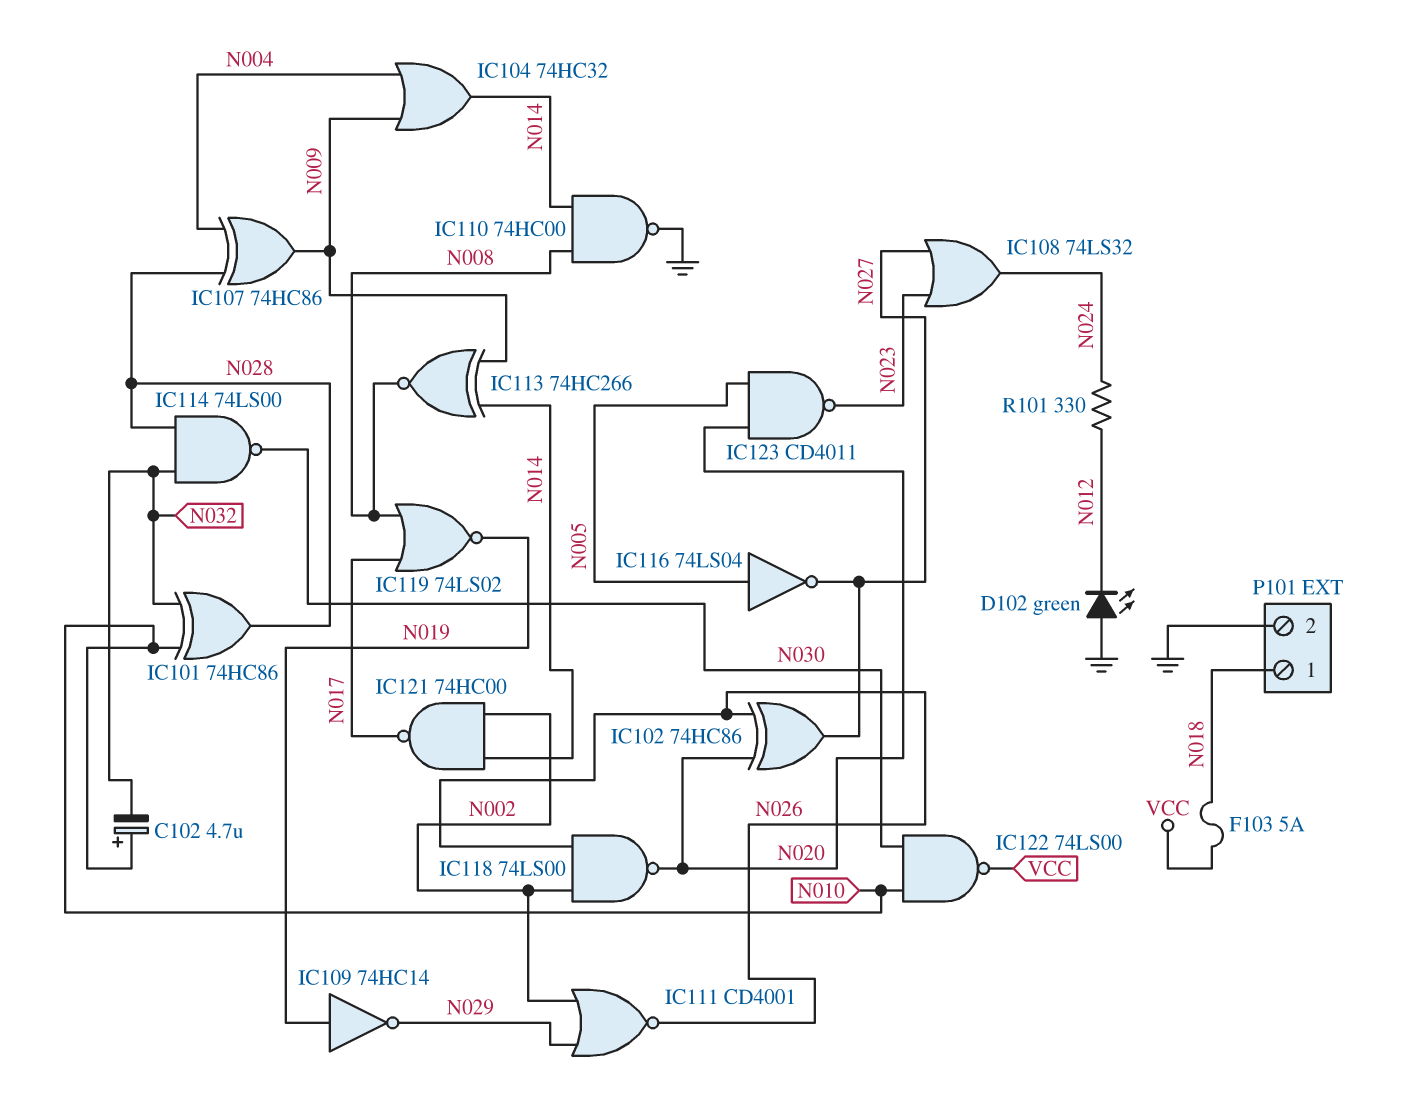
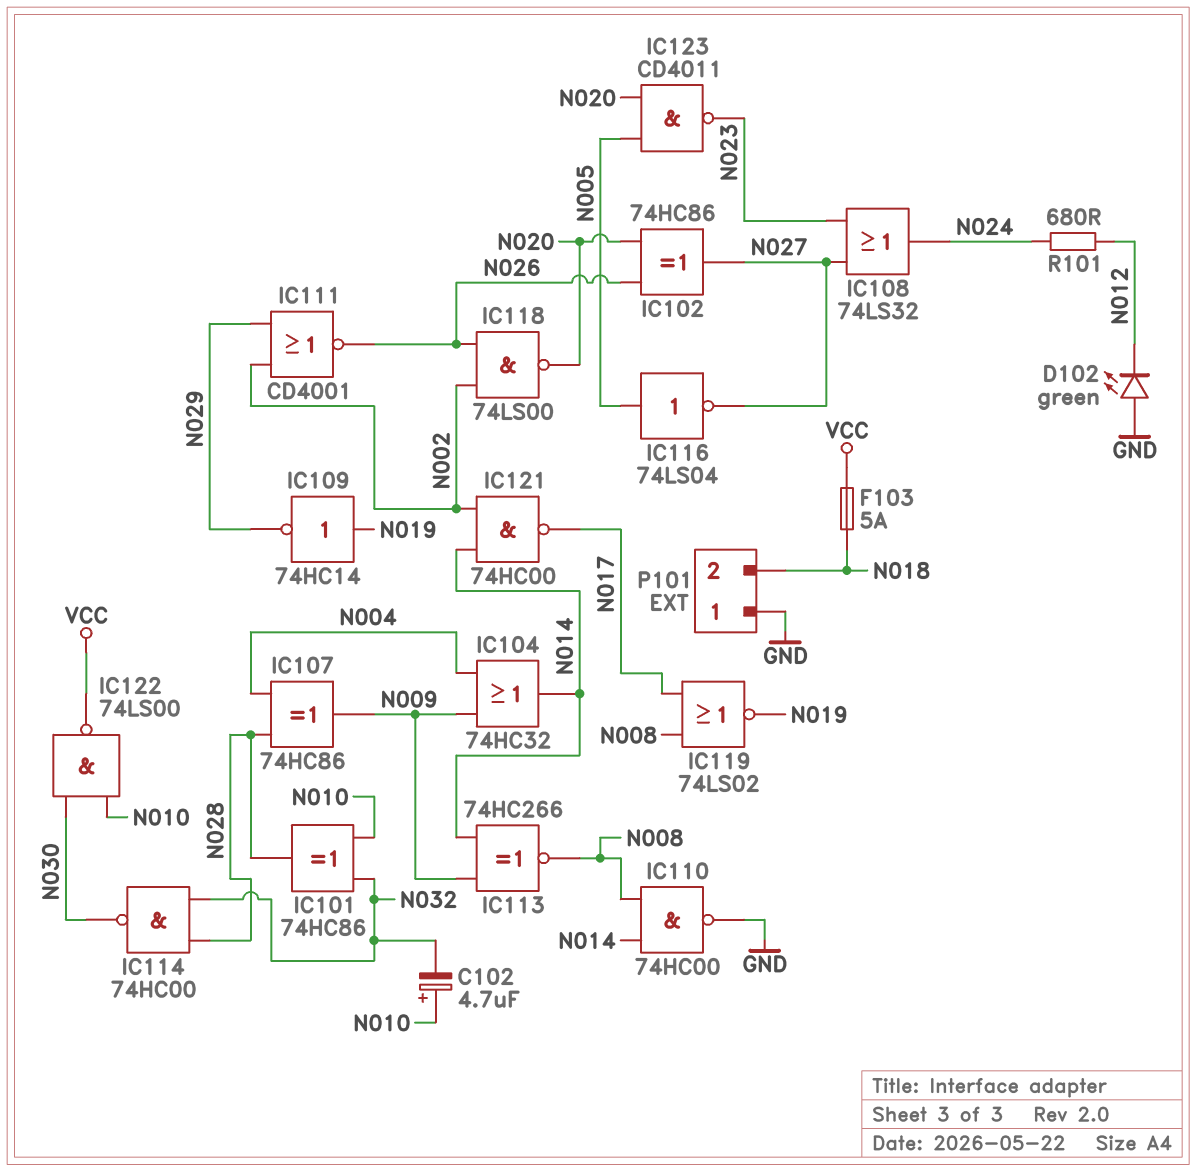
IC114: NAND 74LS00 (in N028, in N032, out N030) -> NAND 74HC00 (in N028, in N032, out N030)
P101 pin 1: N018 -> GND
P101 pin 2: GND -> N018
R101: 330 (N012, N024) -> 680 (N012, N024)

